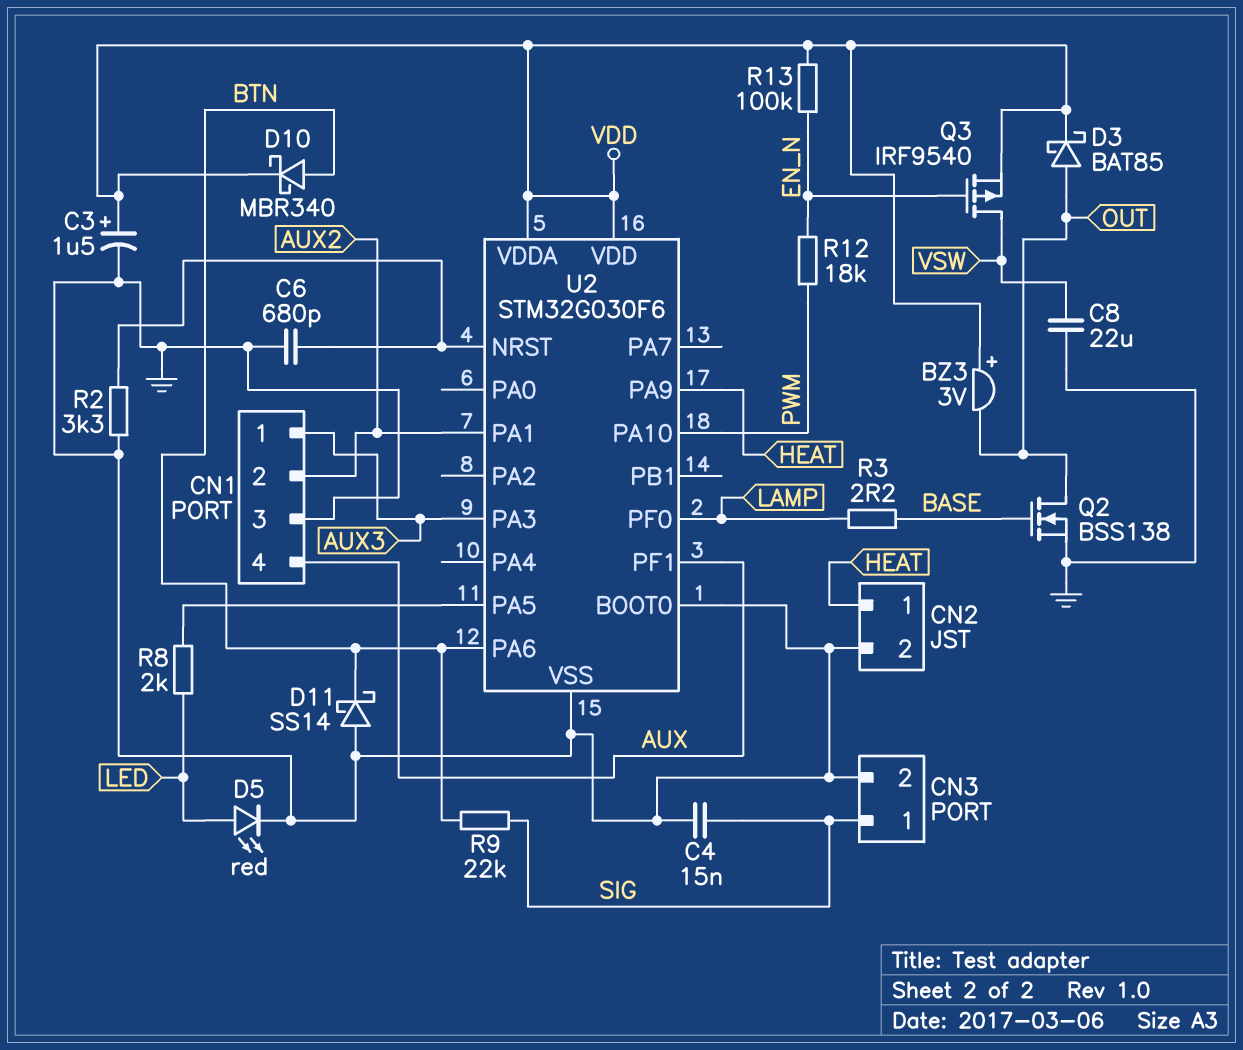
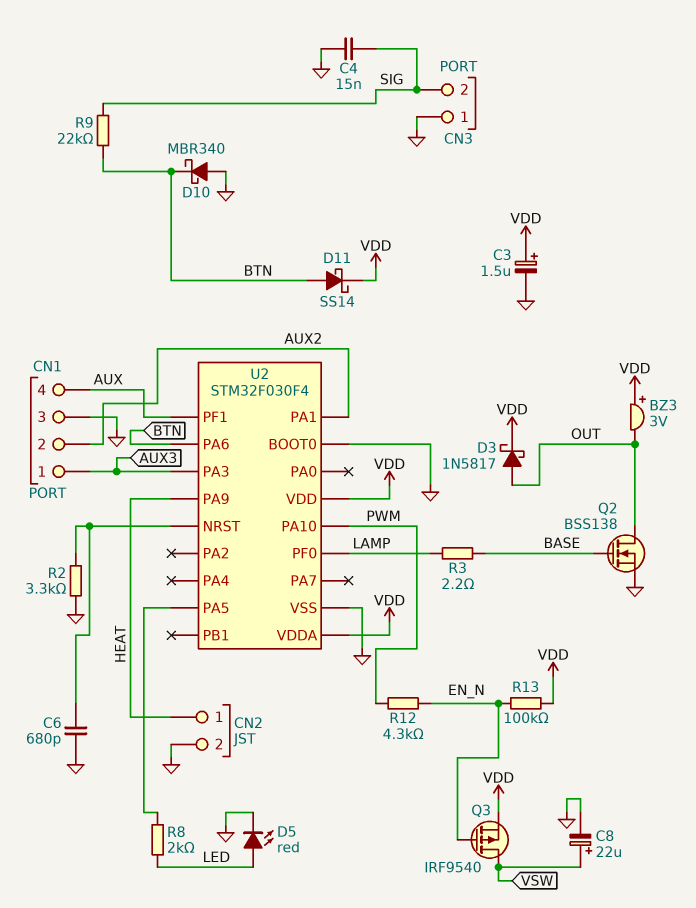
C8: 22uF (GND, VSW) -> 22uF (plus VSW, minus GND)
CN3 pin 1: SIG -> GND
CN3 pin 2: GND -> SIG
D3: schottky BAT85 (A OUT, K VDD) -> schottky 1N5817 (A OUT, K VDD)
D10: schottky MBR340 (A BTN, K VDD) -> schottky MBR340 (A GND, K BTN)
D11: schottky SS14 (A GND, K BTN) -> schottky SS14 (A BTN, K VDD)
R12: 18k (EN_N, PWM) -> 4.3k (EN_N, PWM)
U2: STM32G030F6 -> STM32F030F4

